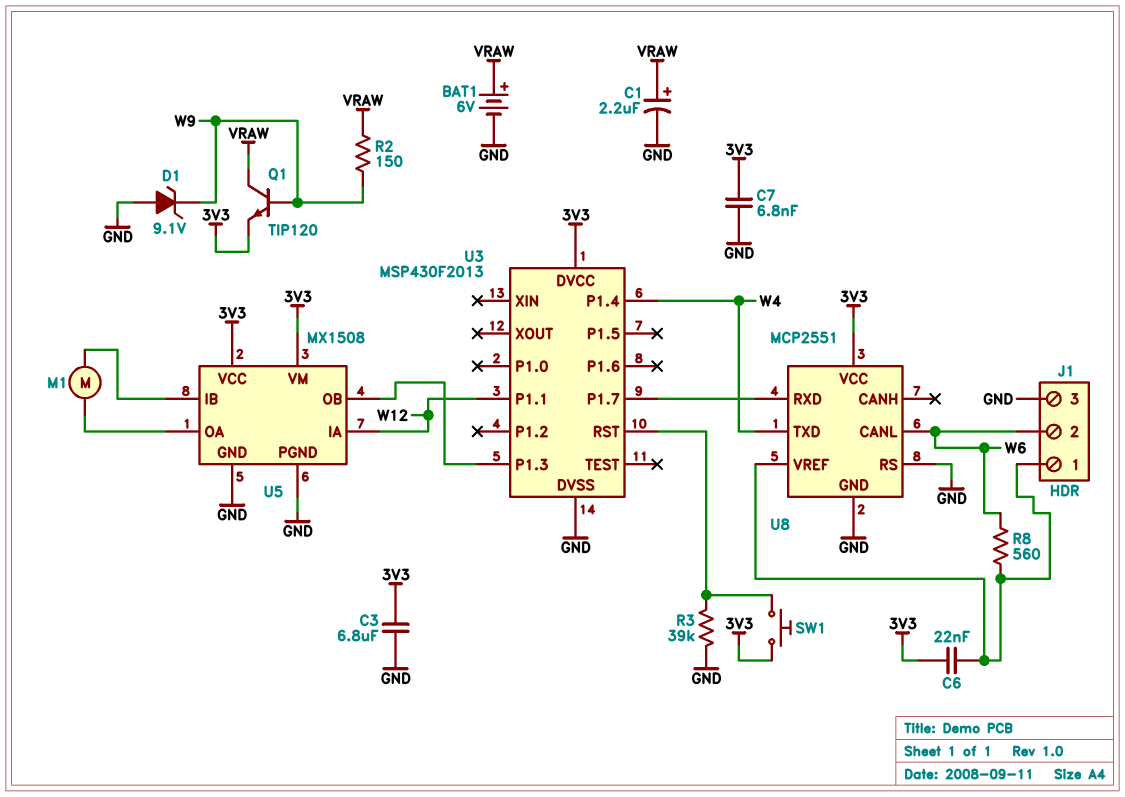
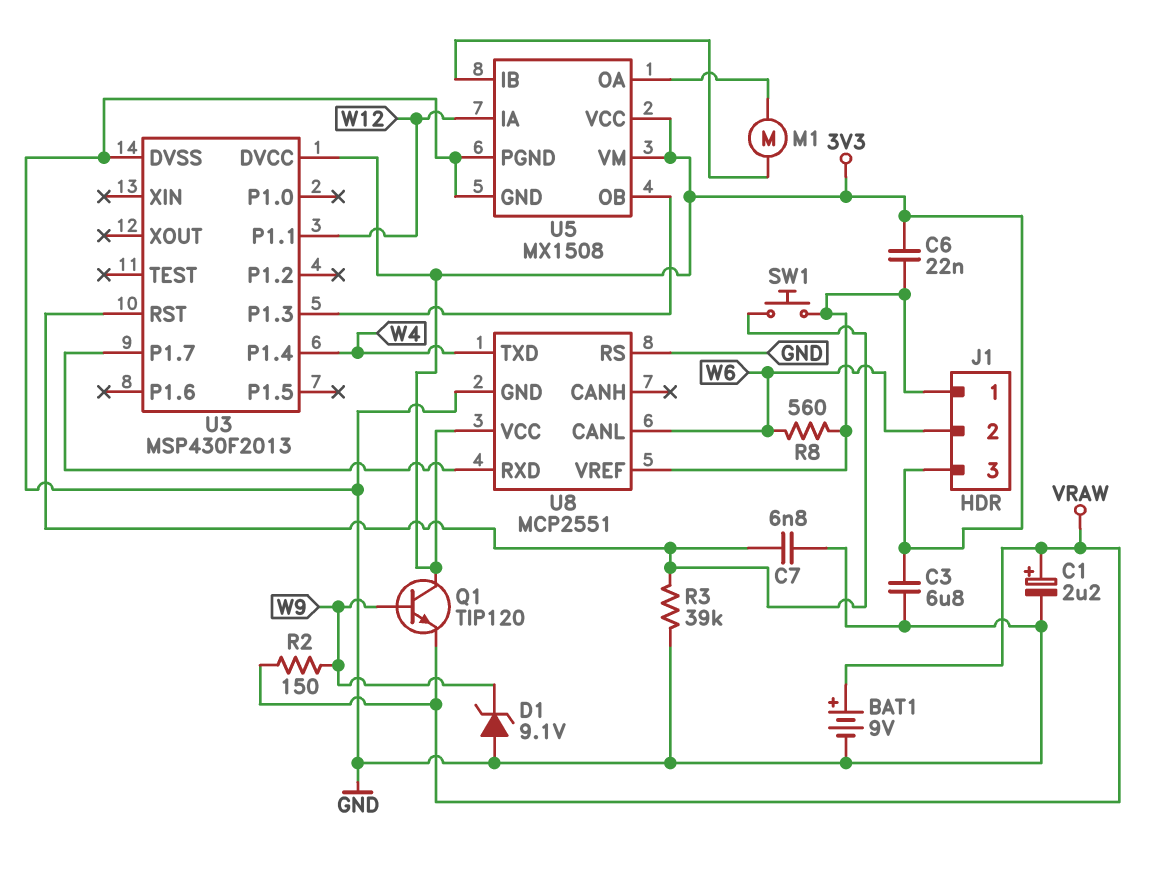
BAT1: 6V (plus VRAW, minus GND) -> 9V (plus VRAW, minus GND)
C7: 6.8nF (3V3, GND) -> 6.8nF (GND, U3/RST)
J1 pin 3: GND -> 3V3
Q1: NPN TIP120 (B W9, C VRAW, E 3V3) -> NPN TIP120 (B W9, C 3V3, E VRAW)
SW1: button (3V3, U3/RST) -> button (J1/1, U3/RST)

